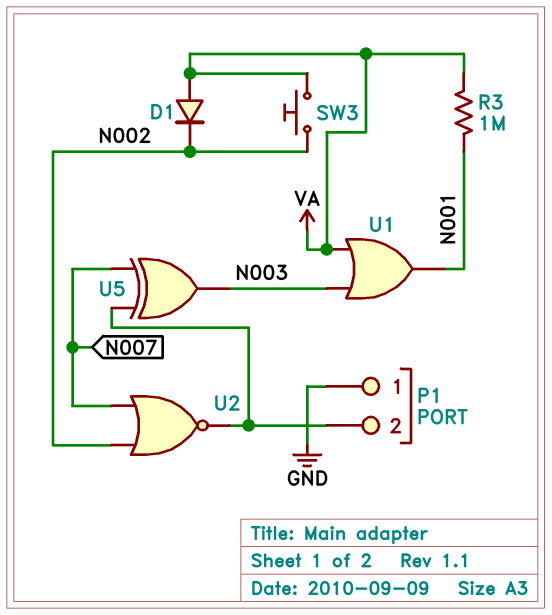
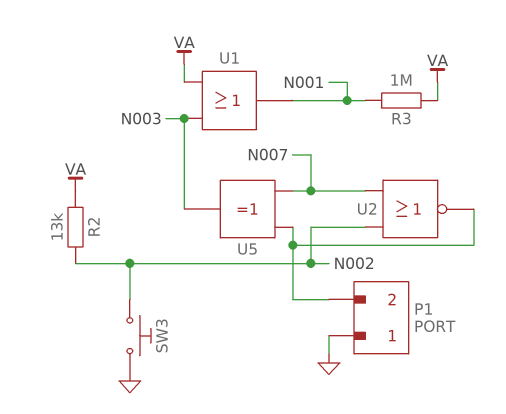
D1: diode (A VA, K N002) -> none
R2: none -> 13k (N002, VA)
SW3: button (N002, VA) -> button (GND, N002)

